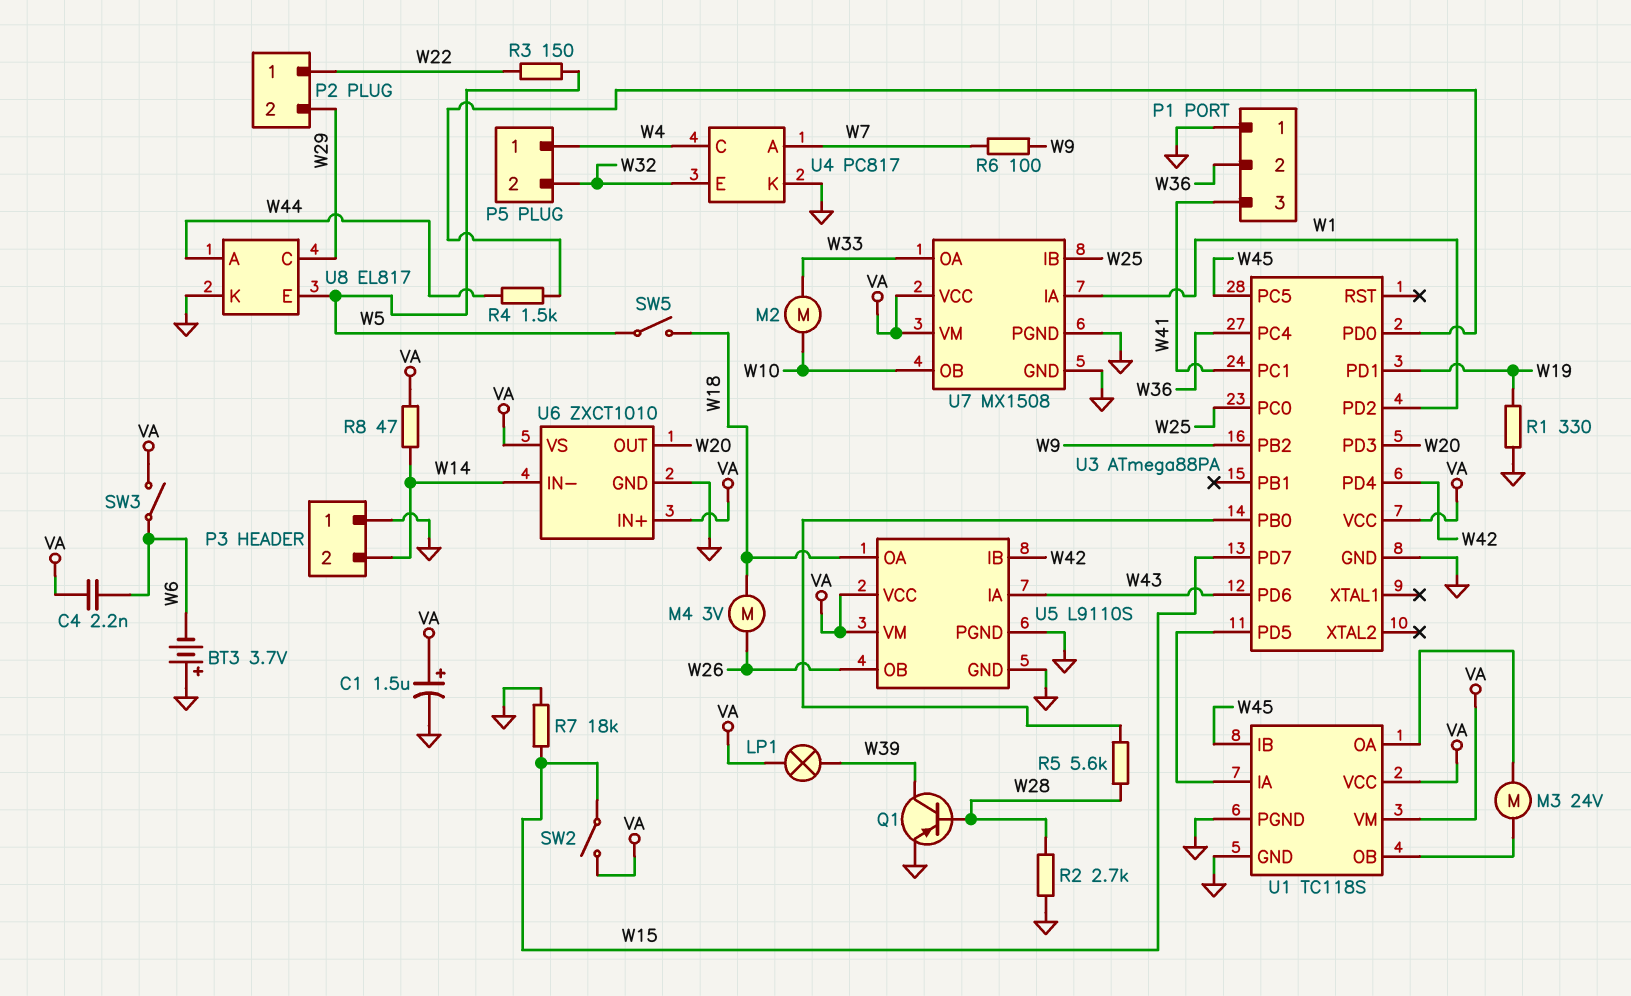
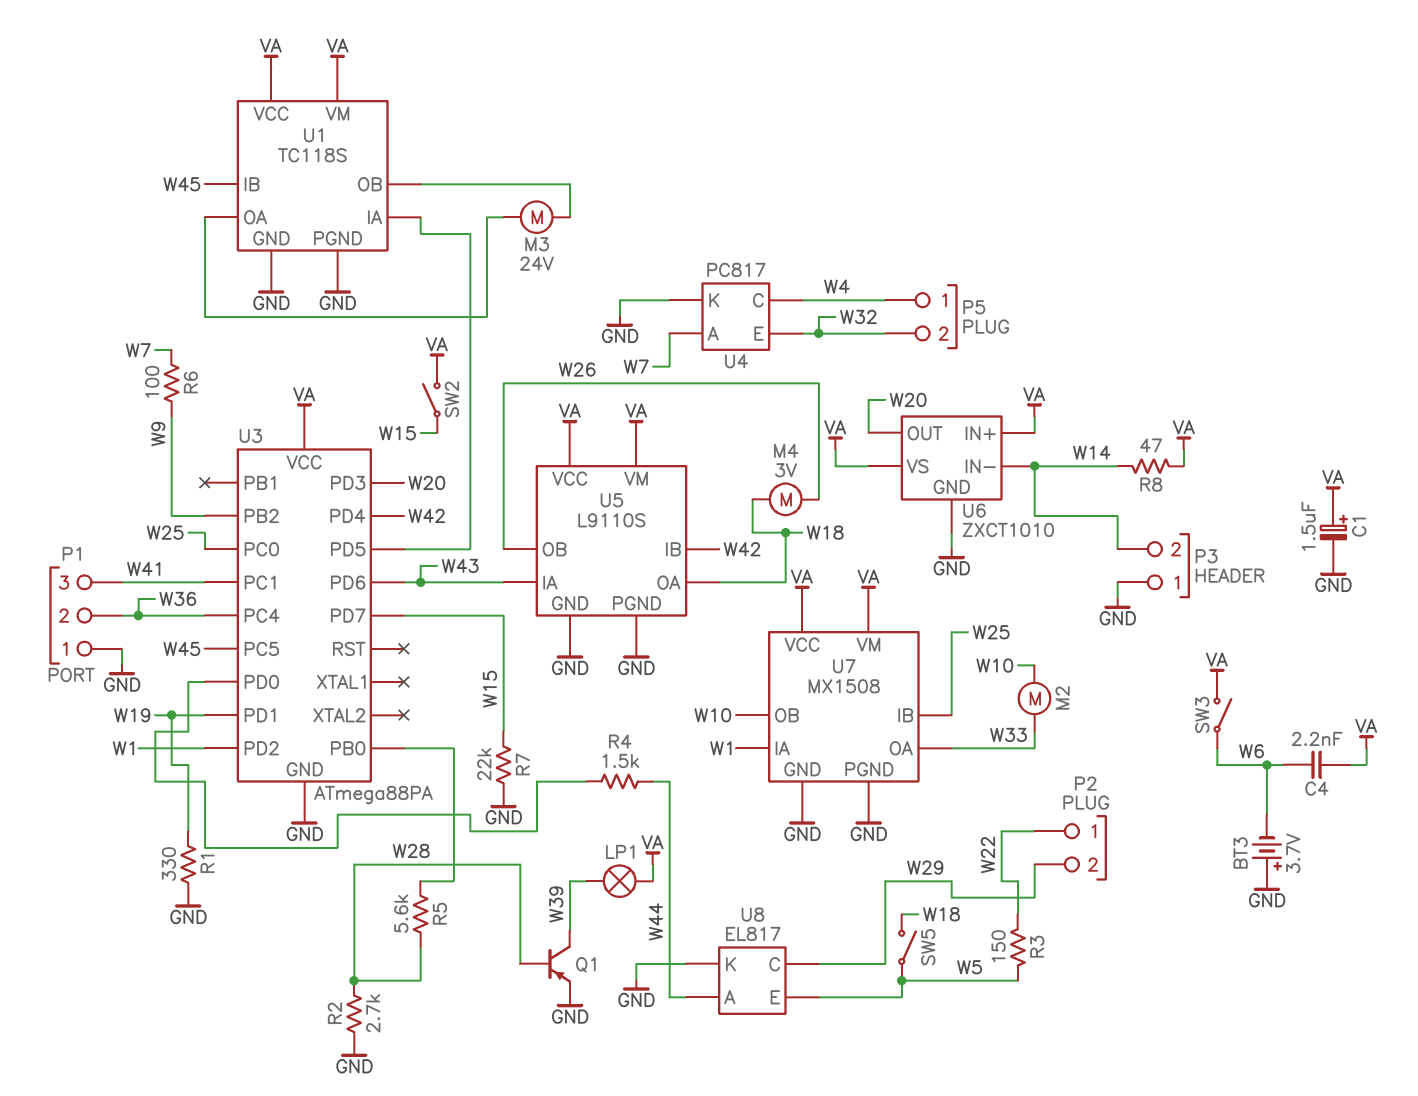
R7: 18k (GND, W15) -> 22k (GND, W15)

